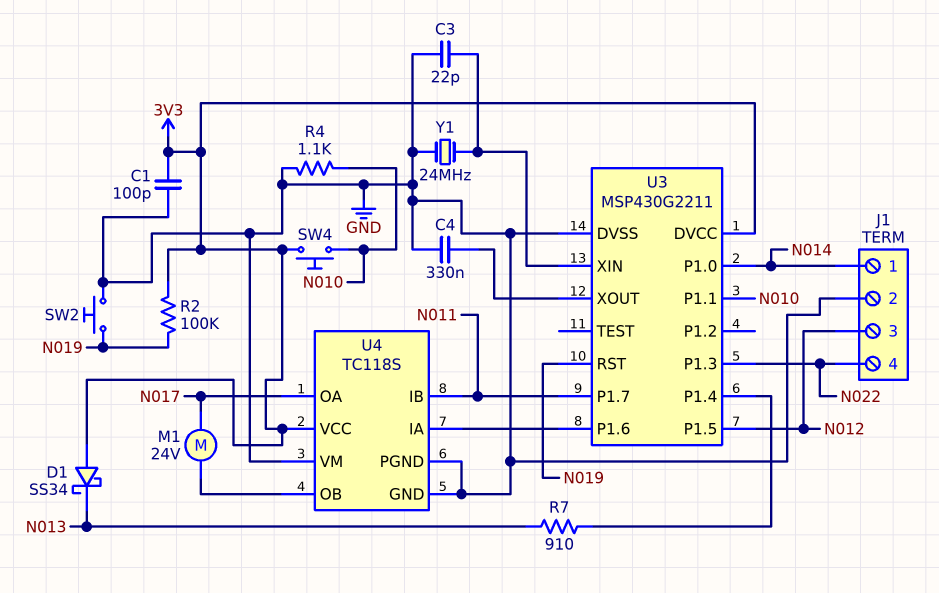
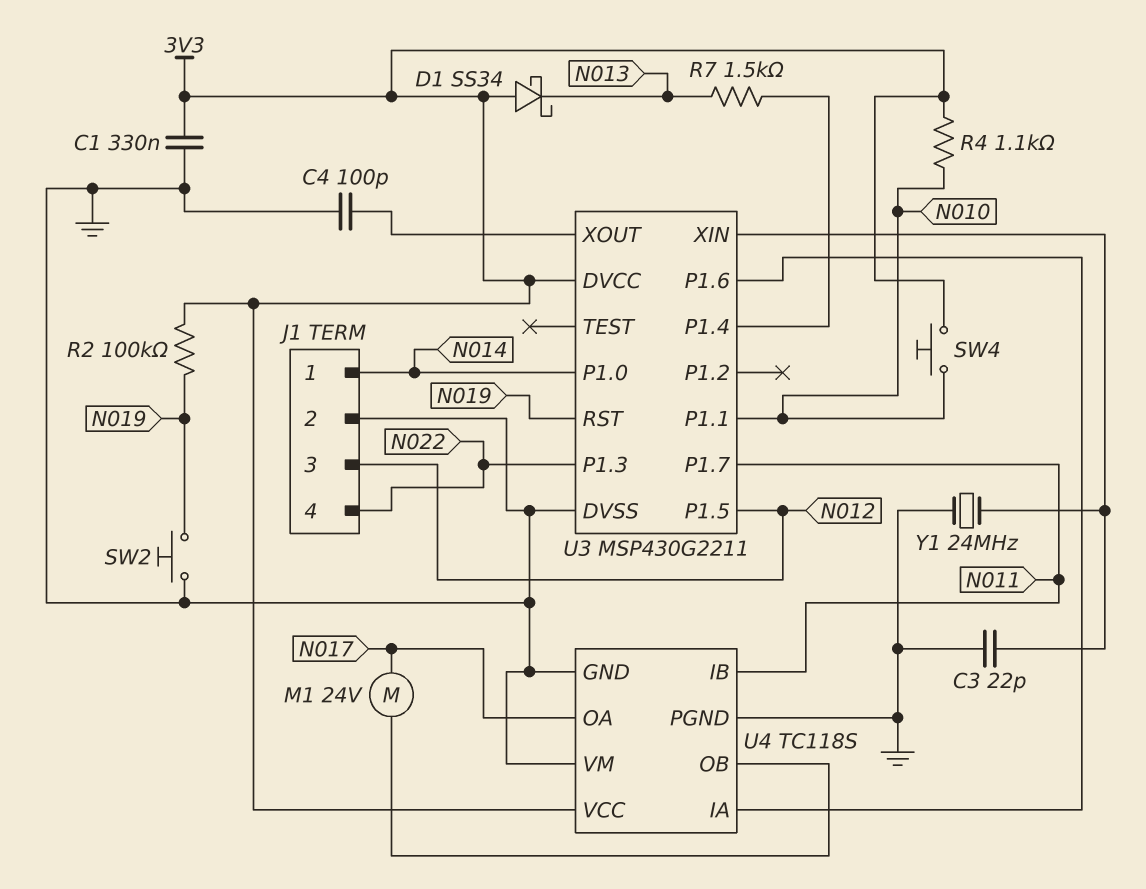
C1: 100pF (3V3, GND) -> 330nF (3V3, GND)
C4: 330nF (GND, U3/XOUT) -> 100pF (GND, U3/XOUT)
R4: 1.1k (GND, N010) -> 1.1k (3V3, N010)
R7: 910 (N013, U3/P1.4) -> 1.5k (N013, U3/P1.4)

